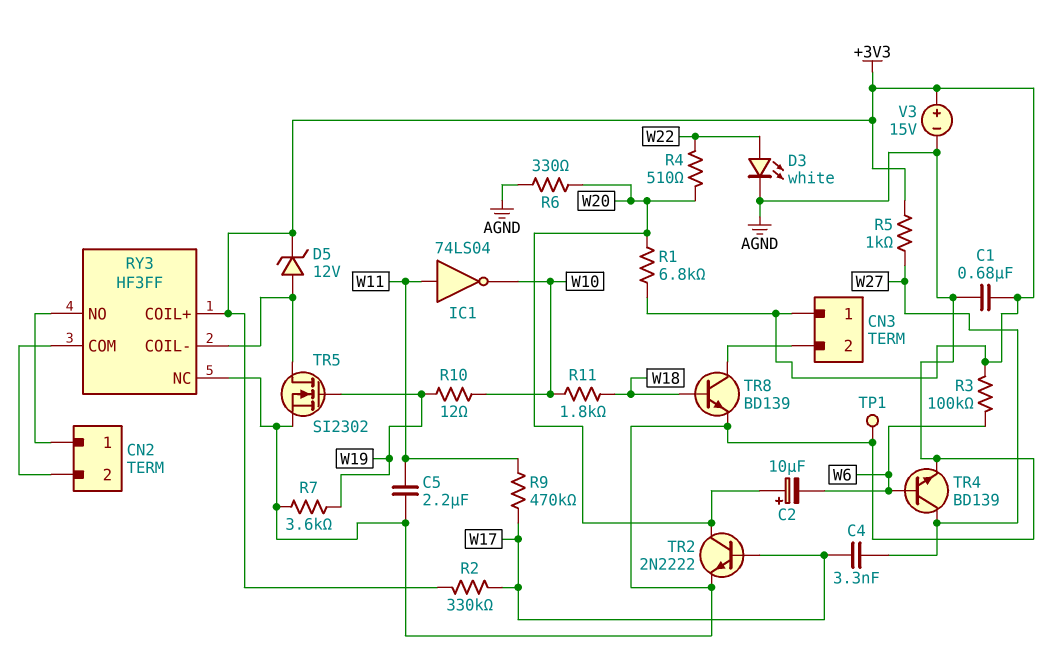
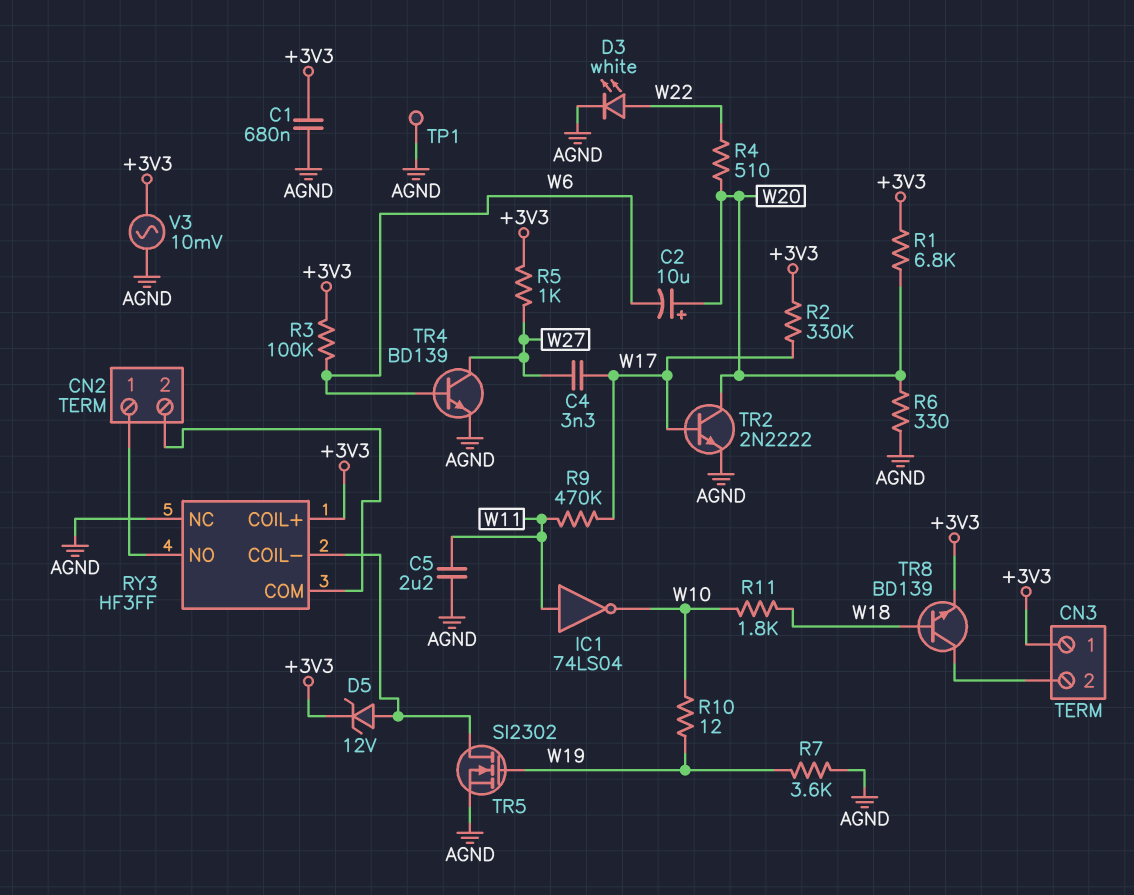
TR8: NPN BD139 (B W18, C CN3/2, E AGND) -> NPN BD139 (B W18, C CN3/2, E +3V3)
V3: 15V (plus +3V3, minus AGND) -> AC 10mV (+3V3, AGND)

